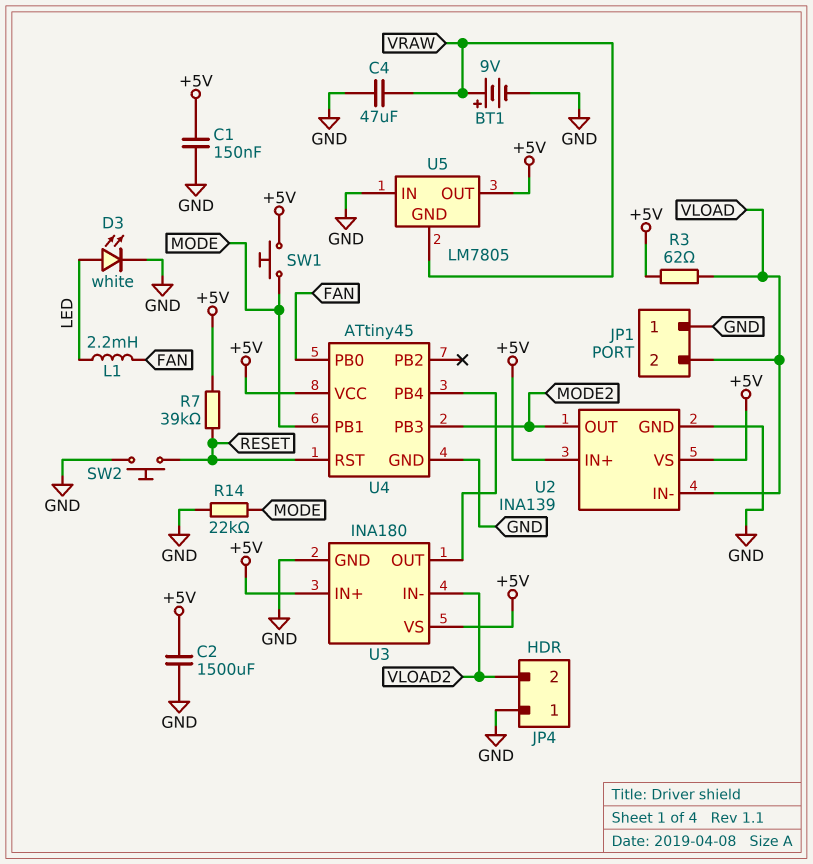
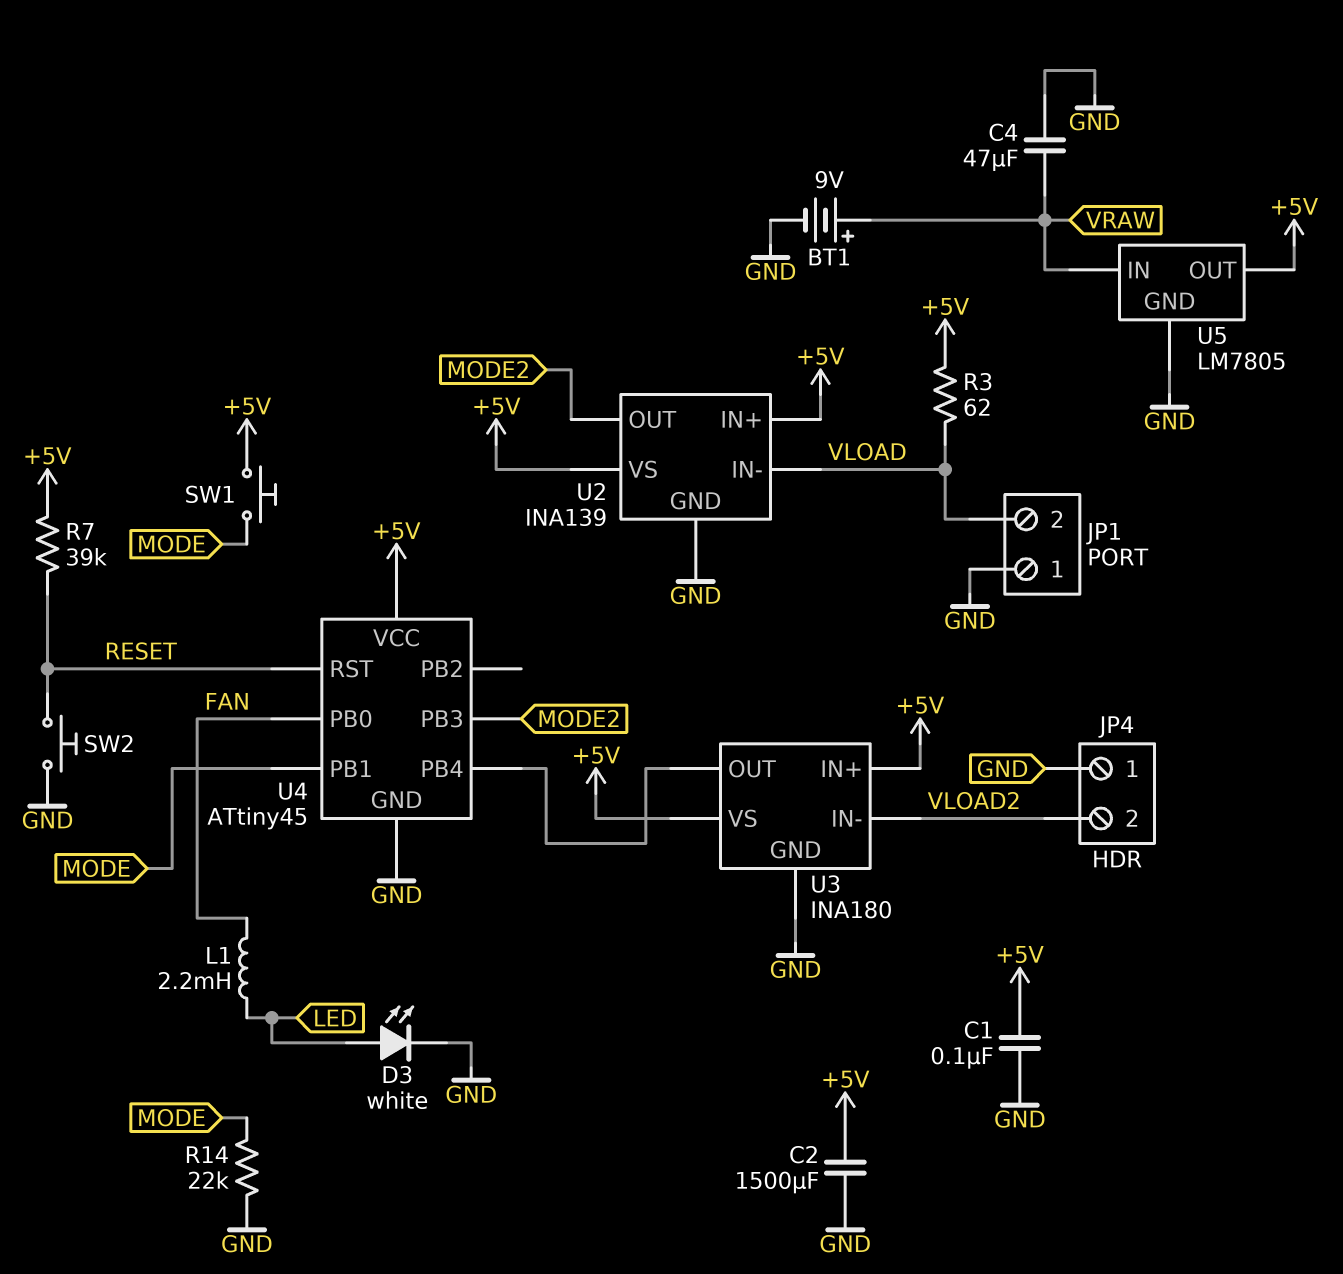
C1: 150nF (+5V, GND) -> 100nF (+5V, GND)
U5 pin GND: VRAW -> GND
U5 pin IN: GND -> VRAW

